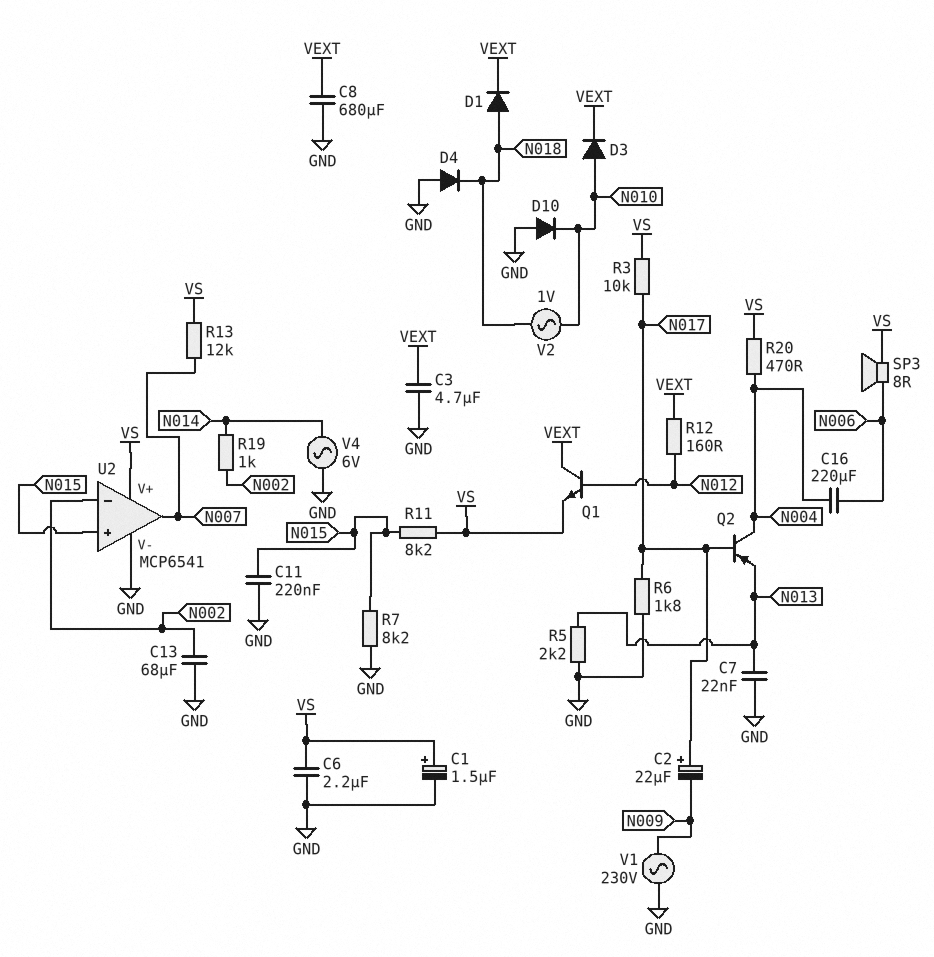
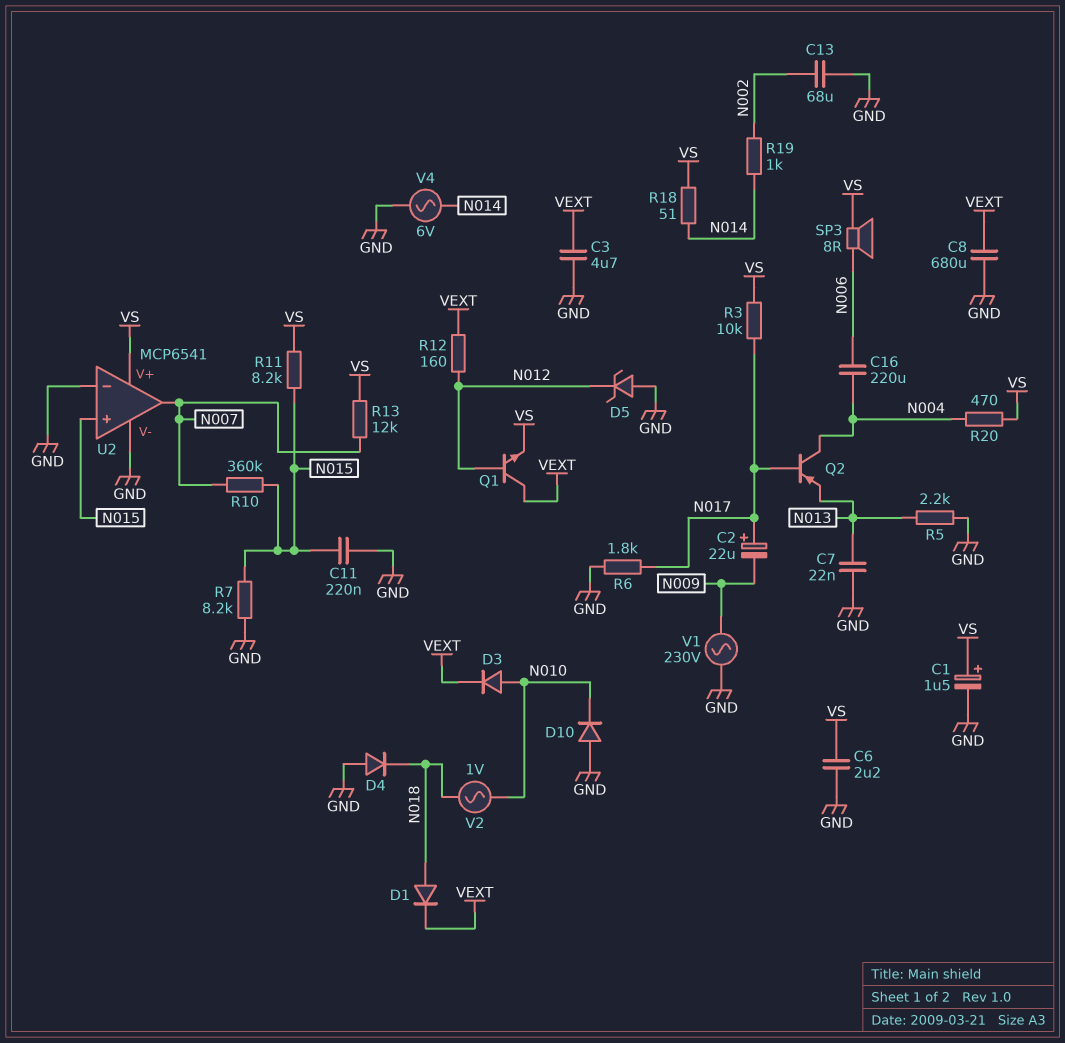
D5: none -> zener (A GND, K N012)
R10: none -> 360k (N007, N015)
R18: none -> 51 (N014, VS)
U2 pin in-: N002 -> GND

